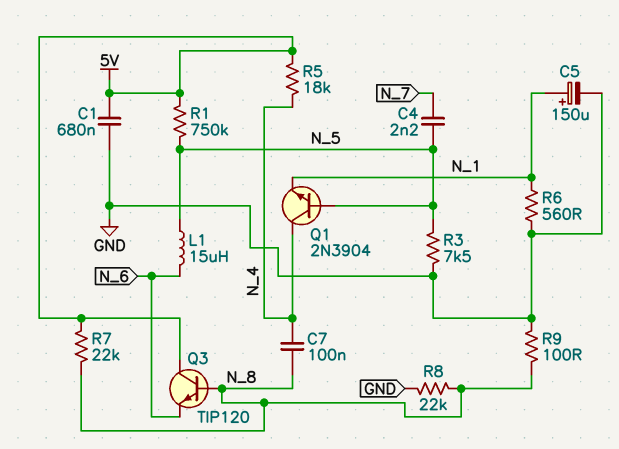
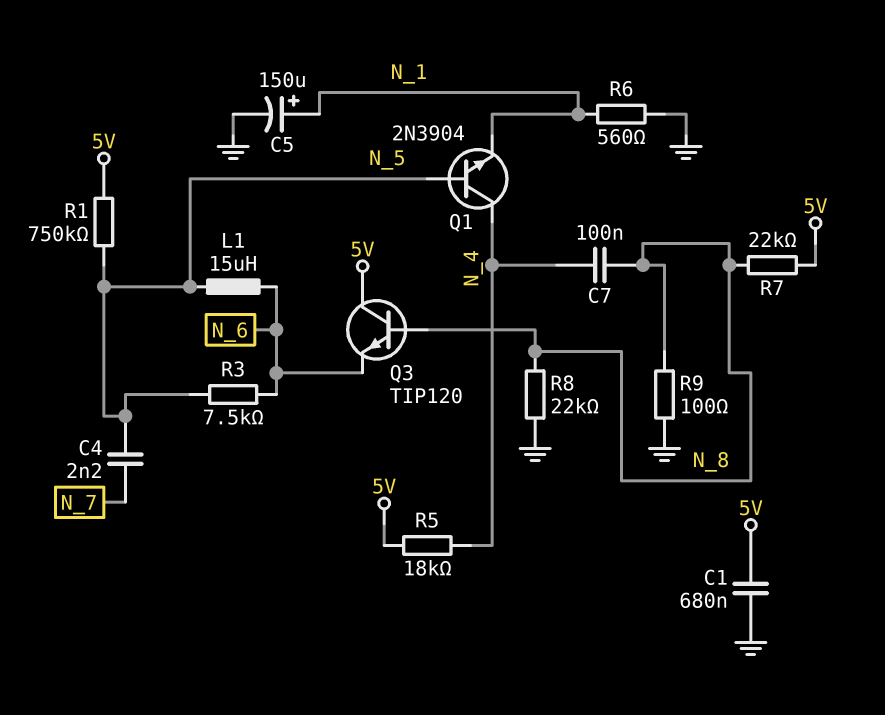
R3: 7.5k (GND, N_5) -> 7.5k (N_5, N_6)

